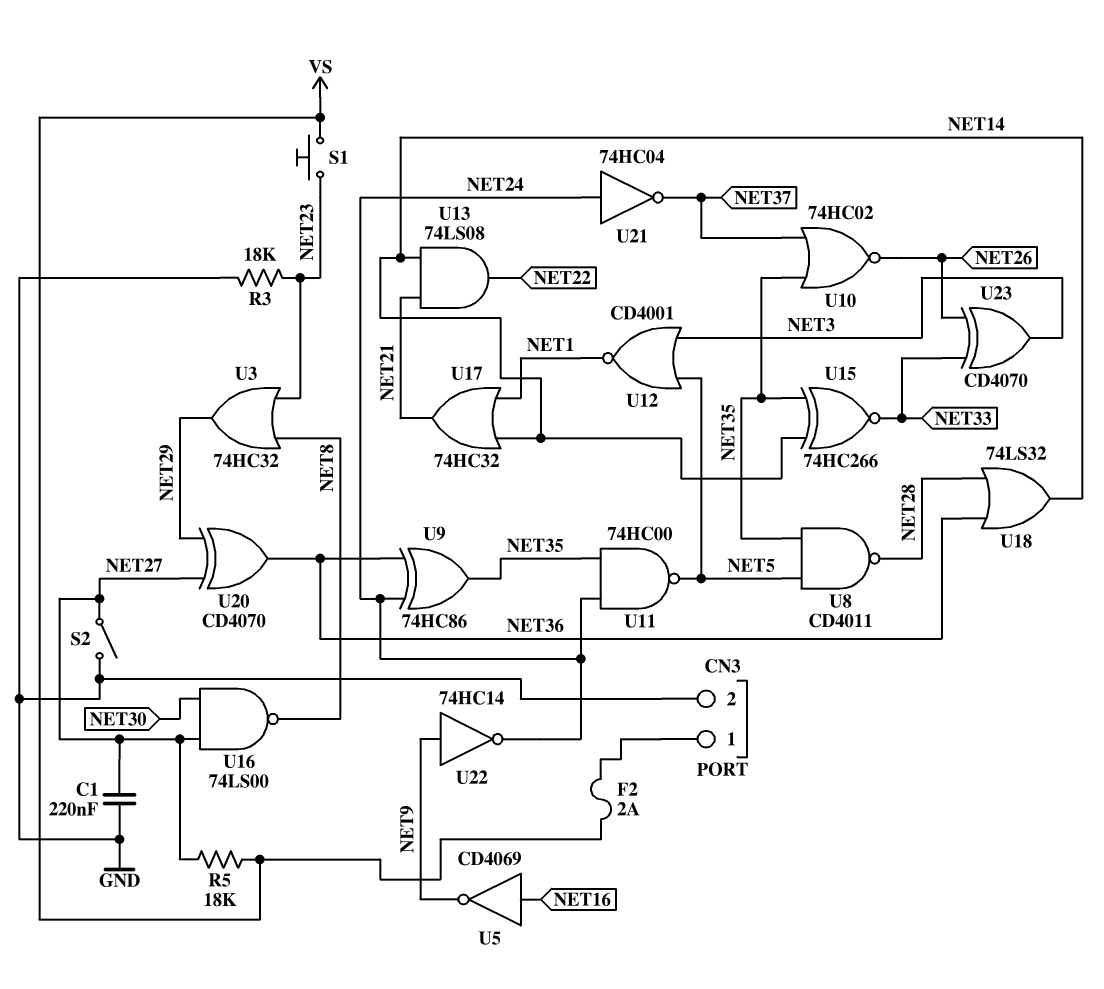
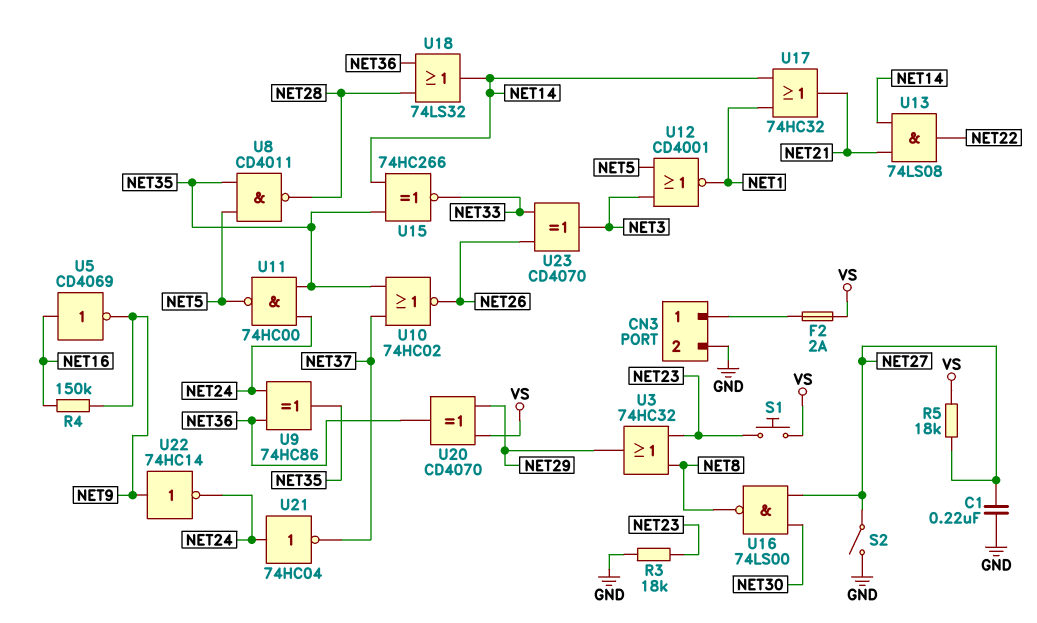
R4: none -> 150k (NET9, NET16)
U20: XOR CD4070 (in NET27, in NET29, out NET36) -> XOR CD4070 (in NET29, in VS, out NET36)

